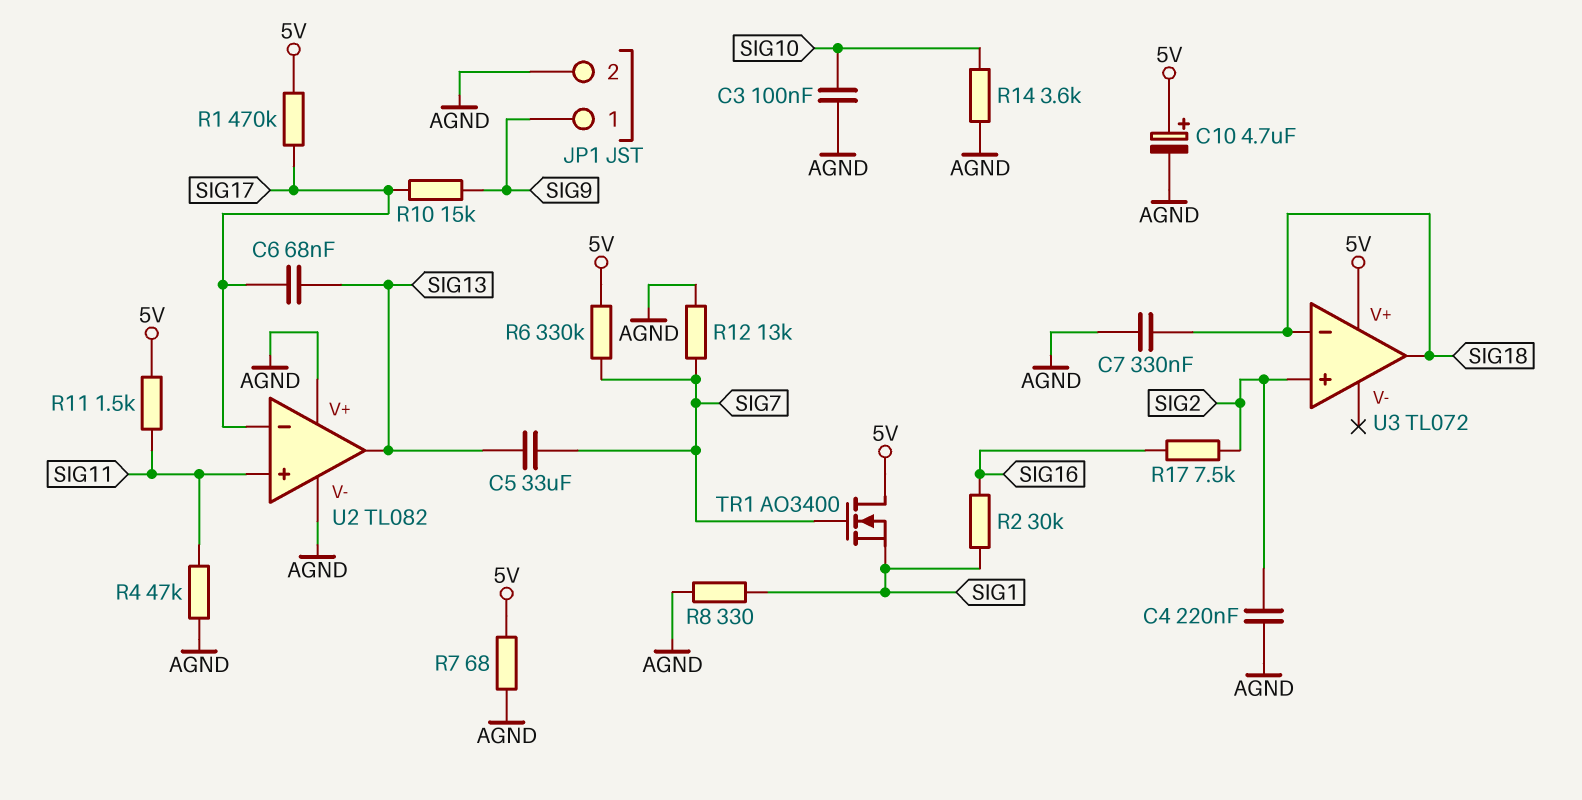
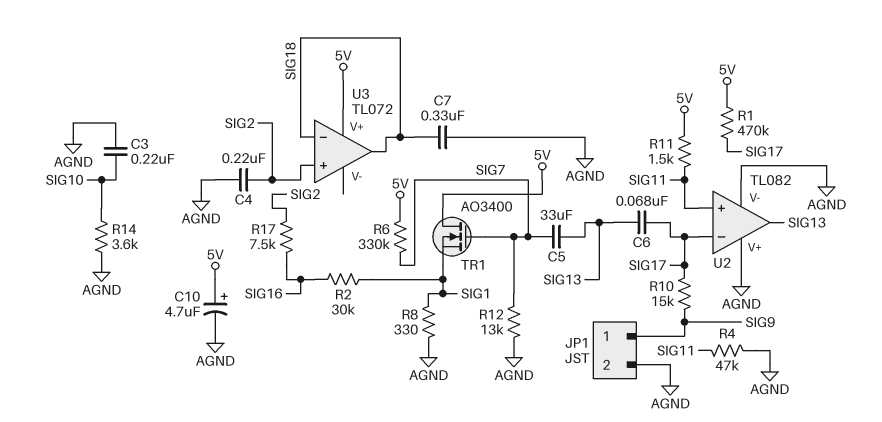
C3: 100nF (AGND, SIG10) -> 220nF (AGND, SIG10)
R7: 68 (5V, AGND) -> none

